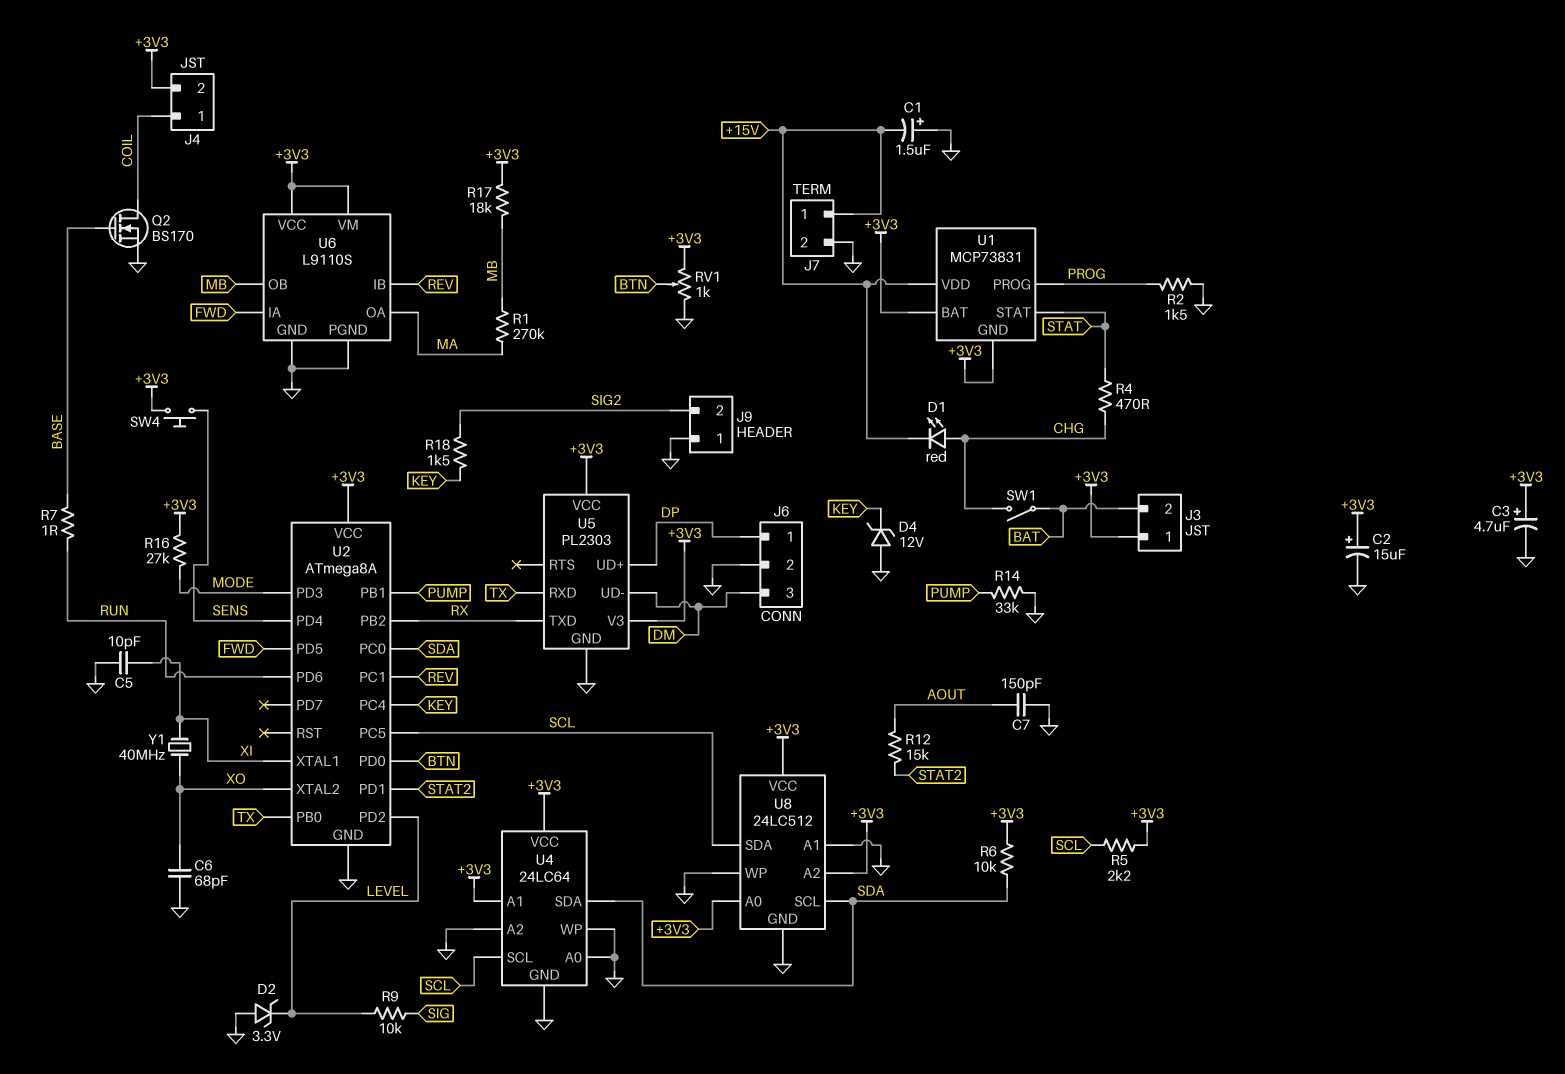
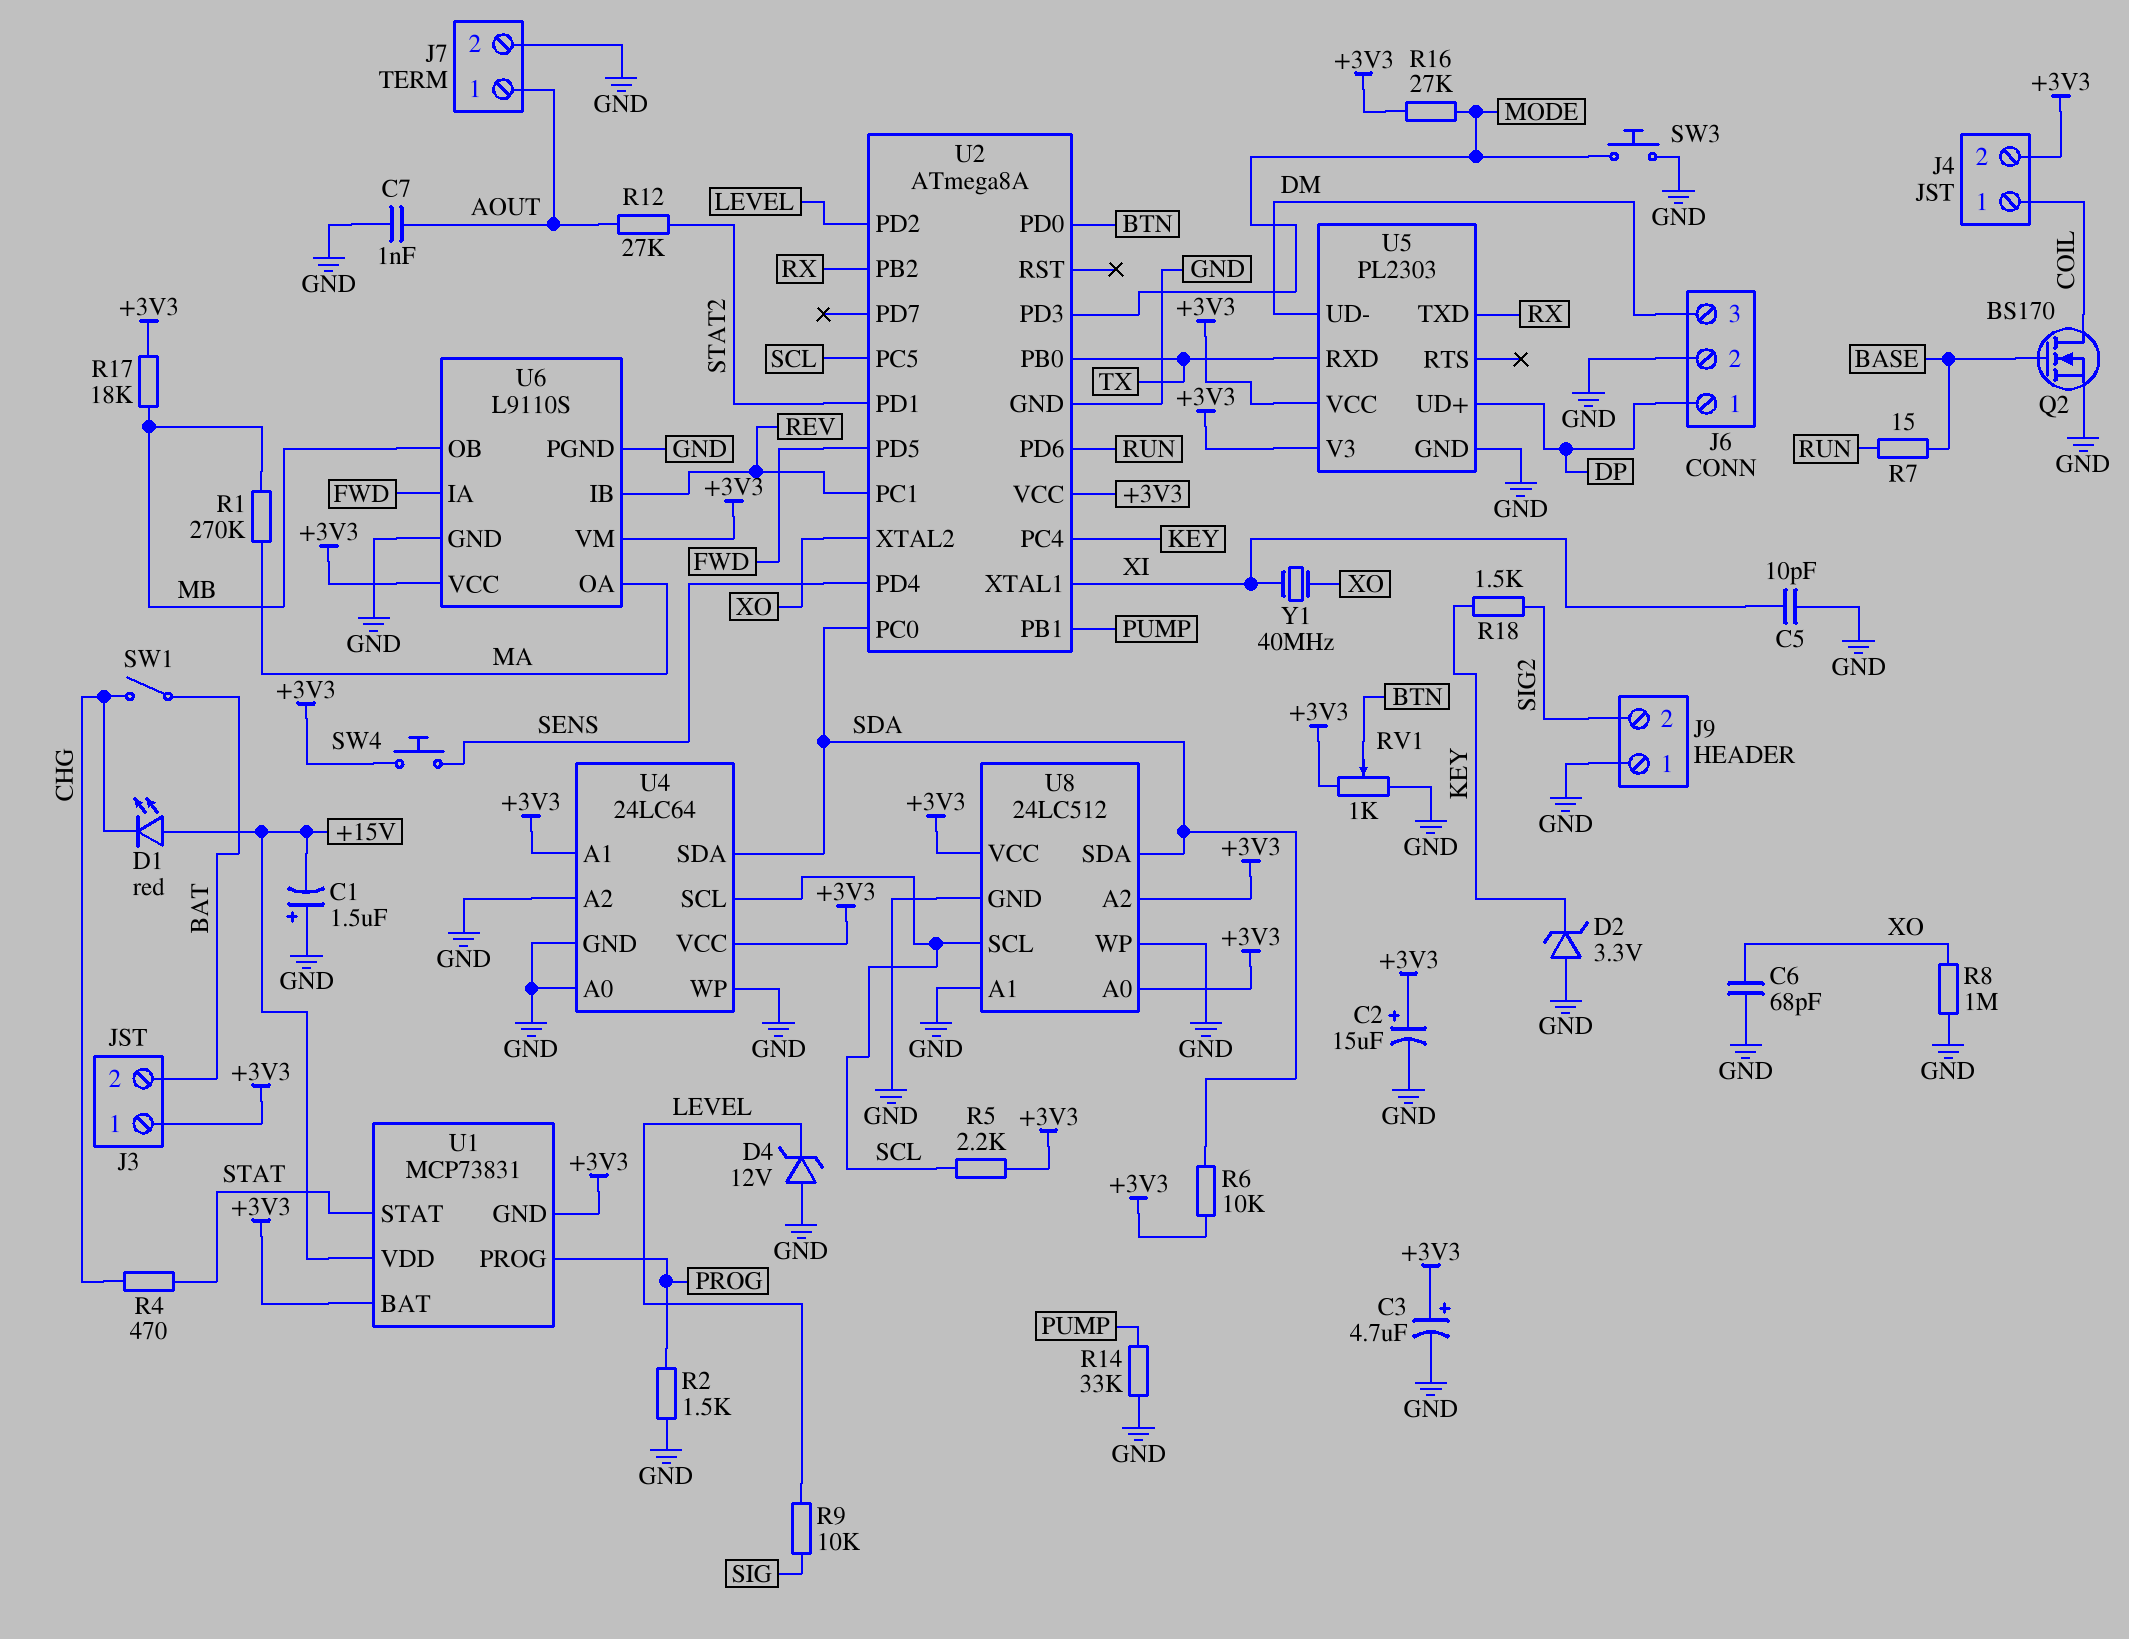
C7: 150pF (AOUT, GND) -> 1nF (AOUT, GND)
D1: LED red (A CHG, K +15V) -> LED red (A +15V, K CHG)
D2: zener 3.3V (A GND, K LEVEL) -> zener 3.3V (A GND, K KEY)
D4: zener 12V (A GND, K KEY) -> zener 12V (A GND, K LEVEL)
J7 pin 1: +15V -> AOUT
R7: 1 (BASE, RUN) -> 15 (BASE, RUN)
R8: none -> 1M (GND, XO)
R12: 15k (AOUT, STAT2) -> 27k (AOUT, STAT2)
SW3: none -> button (GND, MODE)
U8 pin SCL: SDA -> SCL
U8 pin SDA: SCL -> SDA

